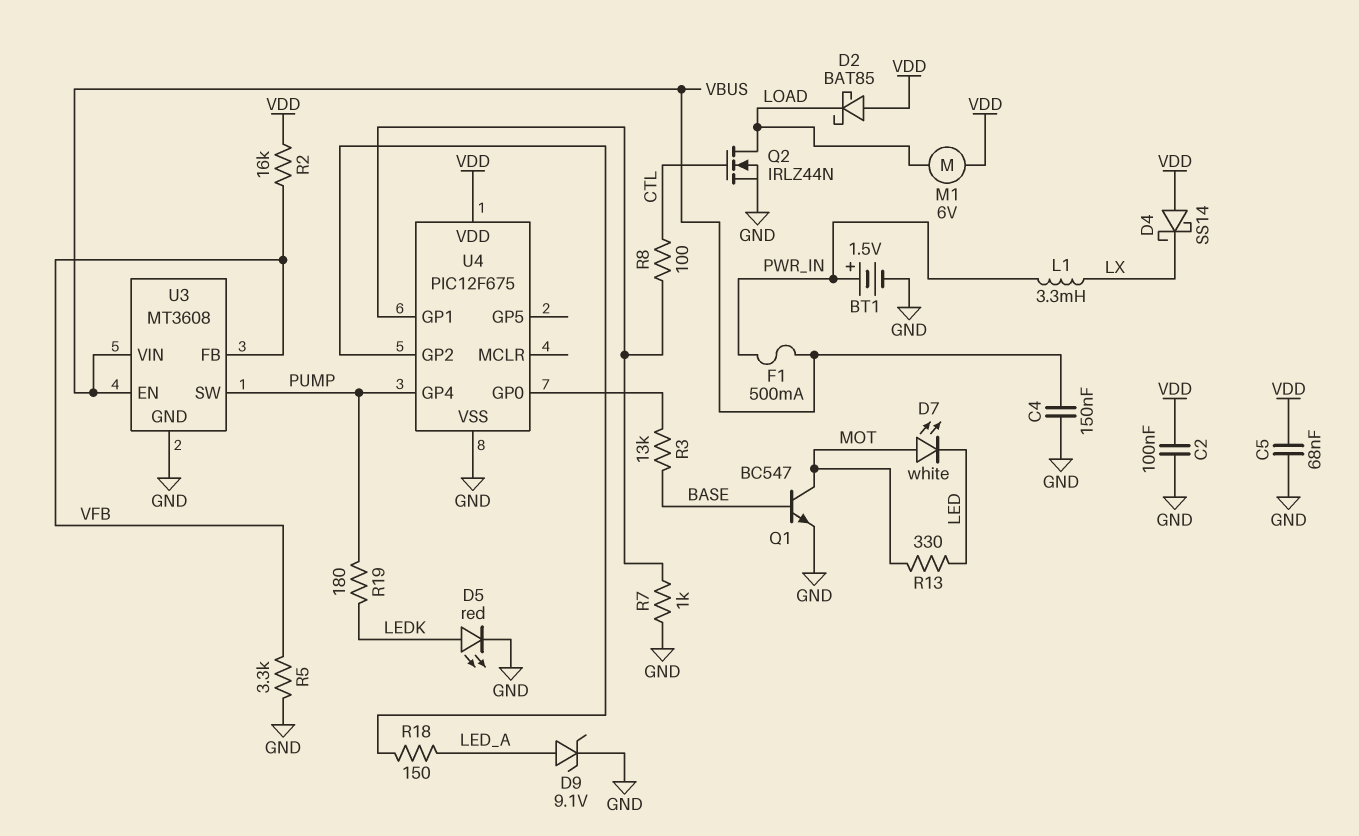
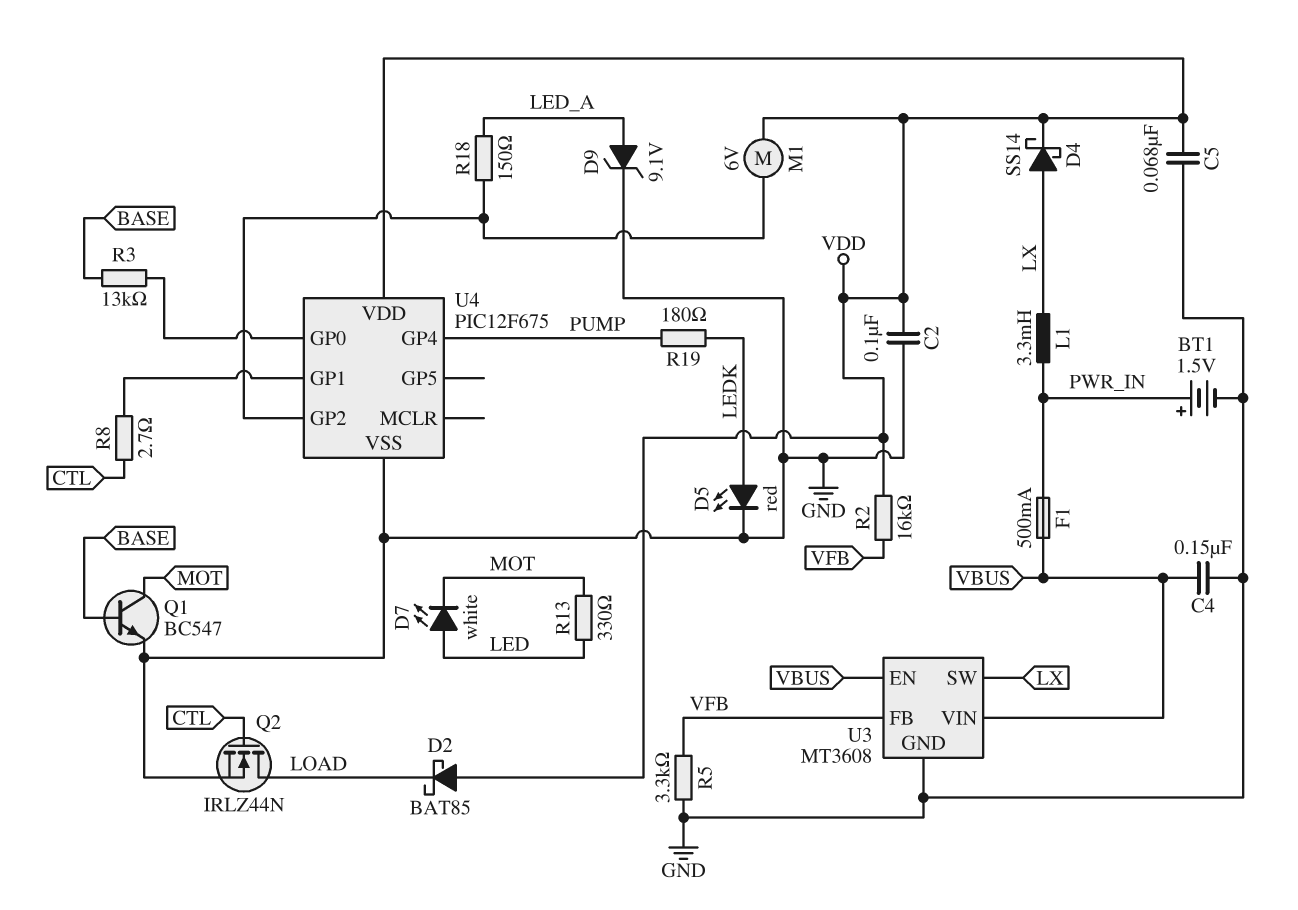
D4: schottky SS14 (A VDD, K LX) -> schottky SS14 (A LX, K VDD)
D7: LED white (A MOT, K LED) -> LED white (A LED, K MOT)
M1: motor 6V (LOAD, VDD) -> motor 6V (U4/GP2, VDD)
R7: 1k (GND, U4/GP1) -> none
R8: 100 (CTL, U4/GP1) -> 2.7 (CTL, U4/GP1)
U3 pin SW: PUMP -> LX

